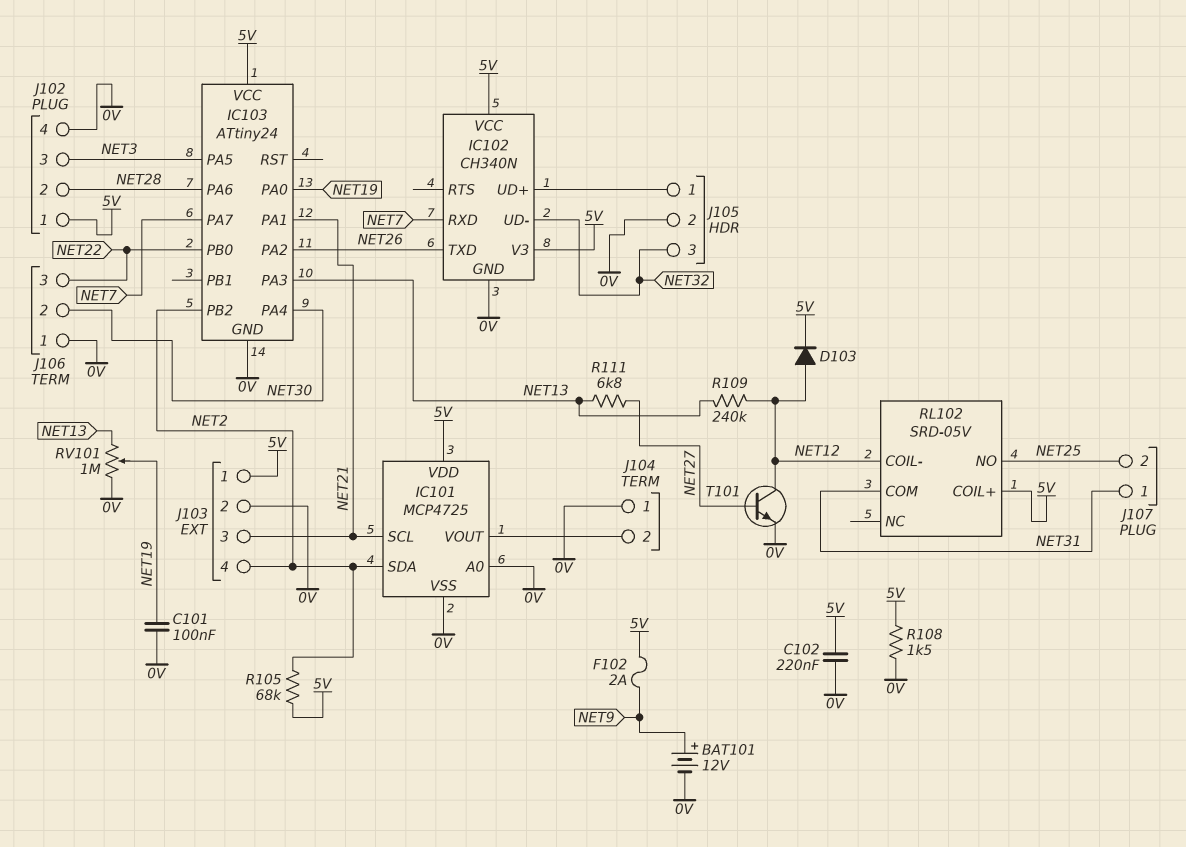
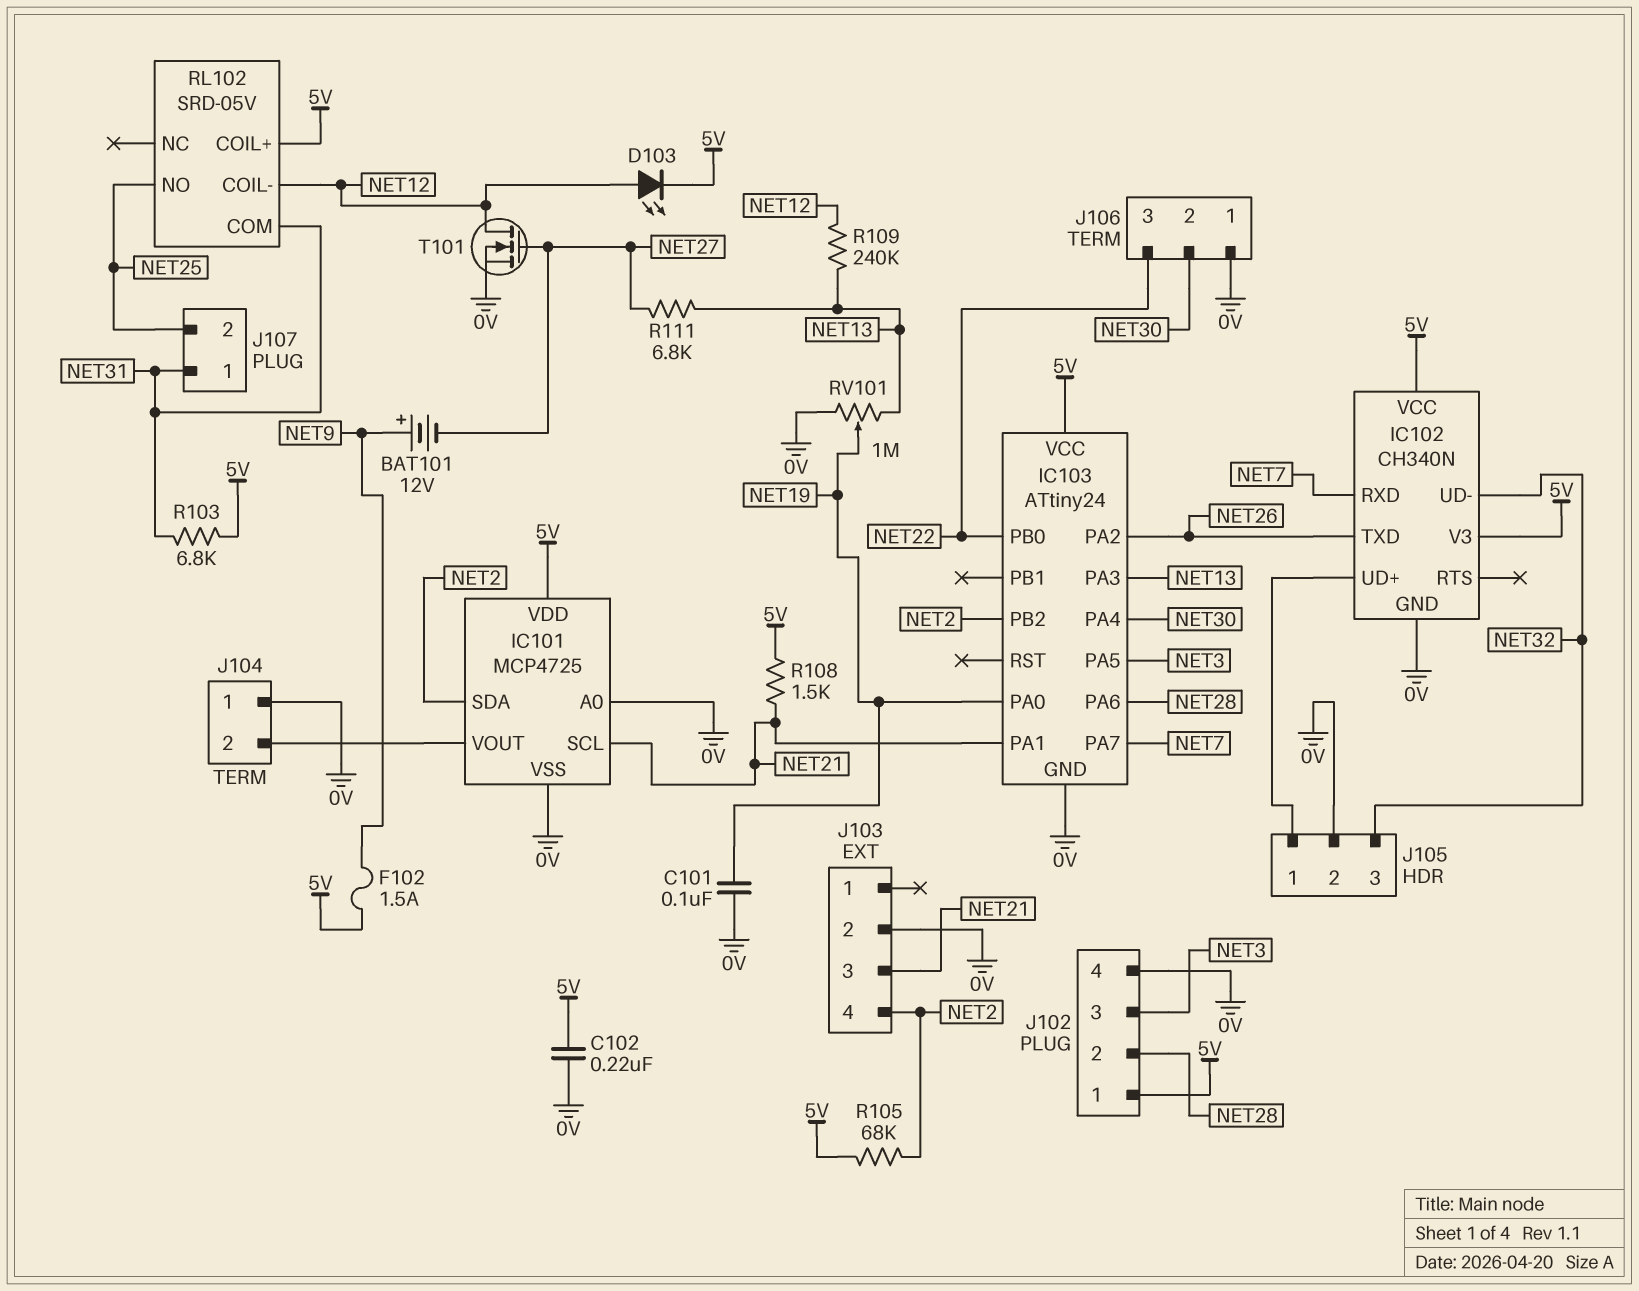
BAT101: 12V (plus NET9, minus 0V) -> 12V (plus NET9, minus NET27)
D103: diode (A NET12, K 5V) -> LED (A NET12, K 5V)
F102: 2A (5V, NET9) -> 1.5A (5V, NET9)
J103 pin 1: 5V -> none
R103: none -> 6.8k (5V, NET31)
R108: 1.5k (0V, 5V) -> 1.5k (5V, NET21)
T101: NPN (B NET27, C NET12, E 0V) -> NMOS (G NET27, D NET12, S 0V)

